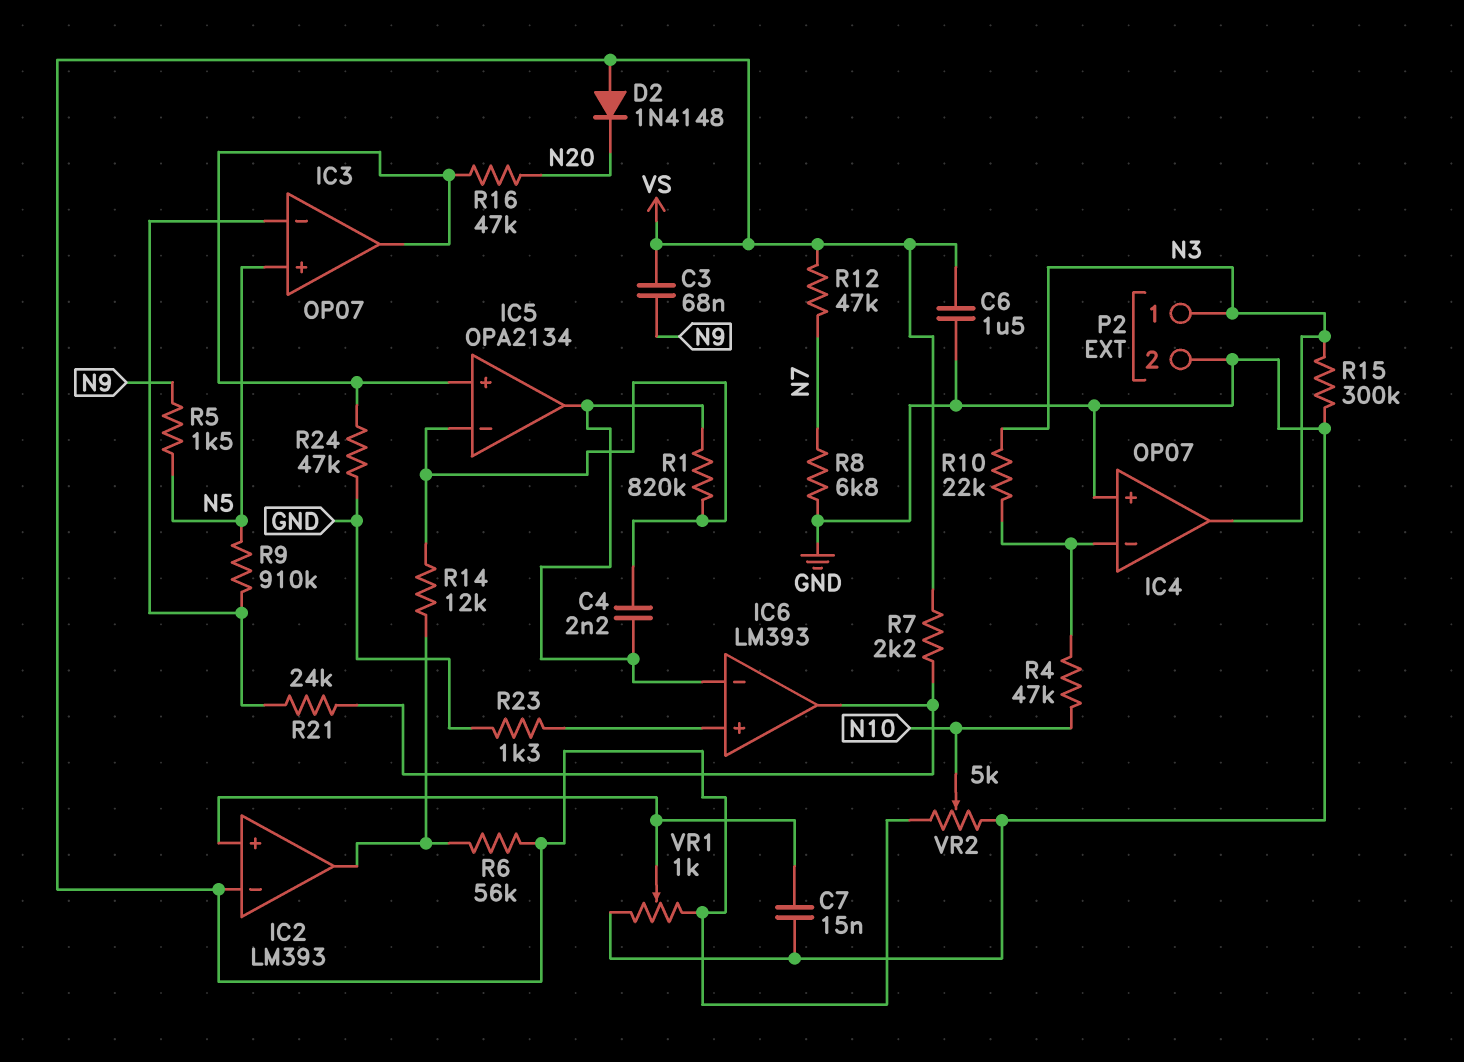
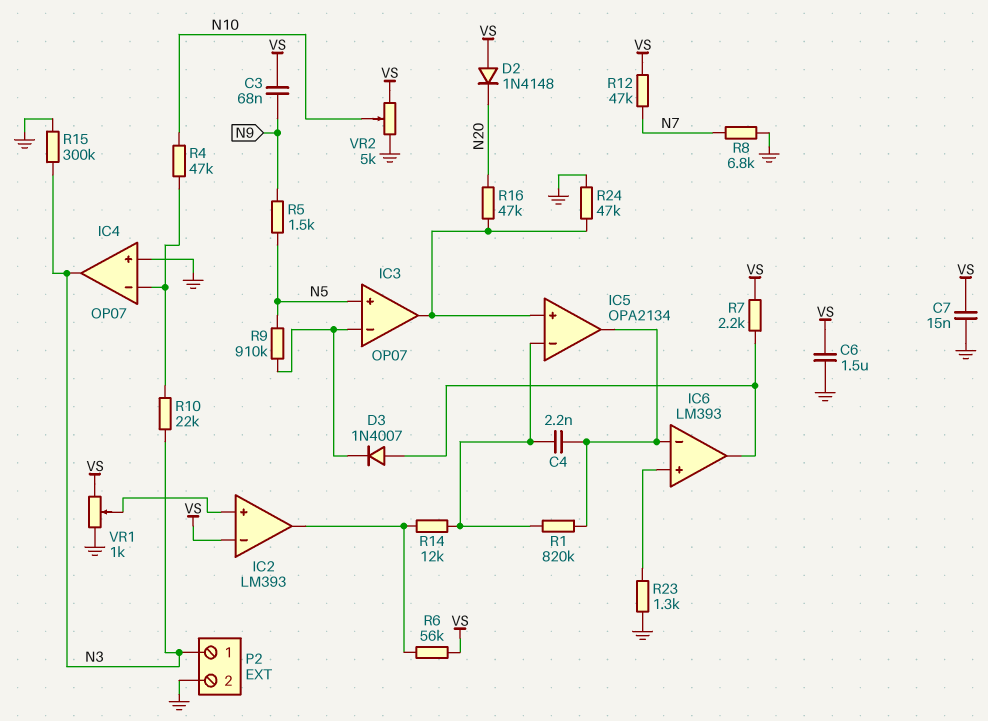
C7: 15nF (GND, IC2/in+) -> 15nF (GND, VS)
D3: none -> diode 1N4007 (A IC6/out, K IC3/in-)
R21: 24k (IC3/in-, IC6/out) -> none

